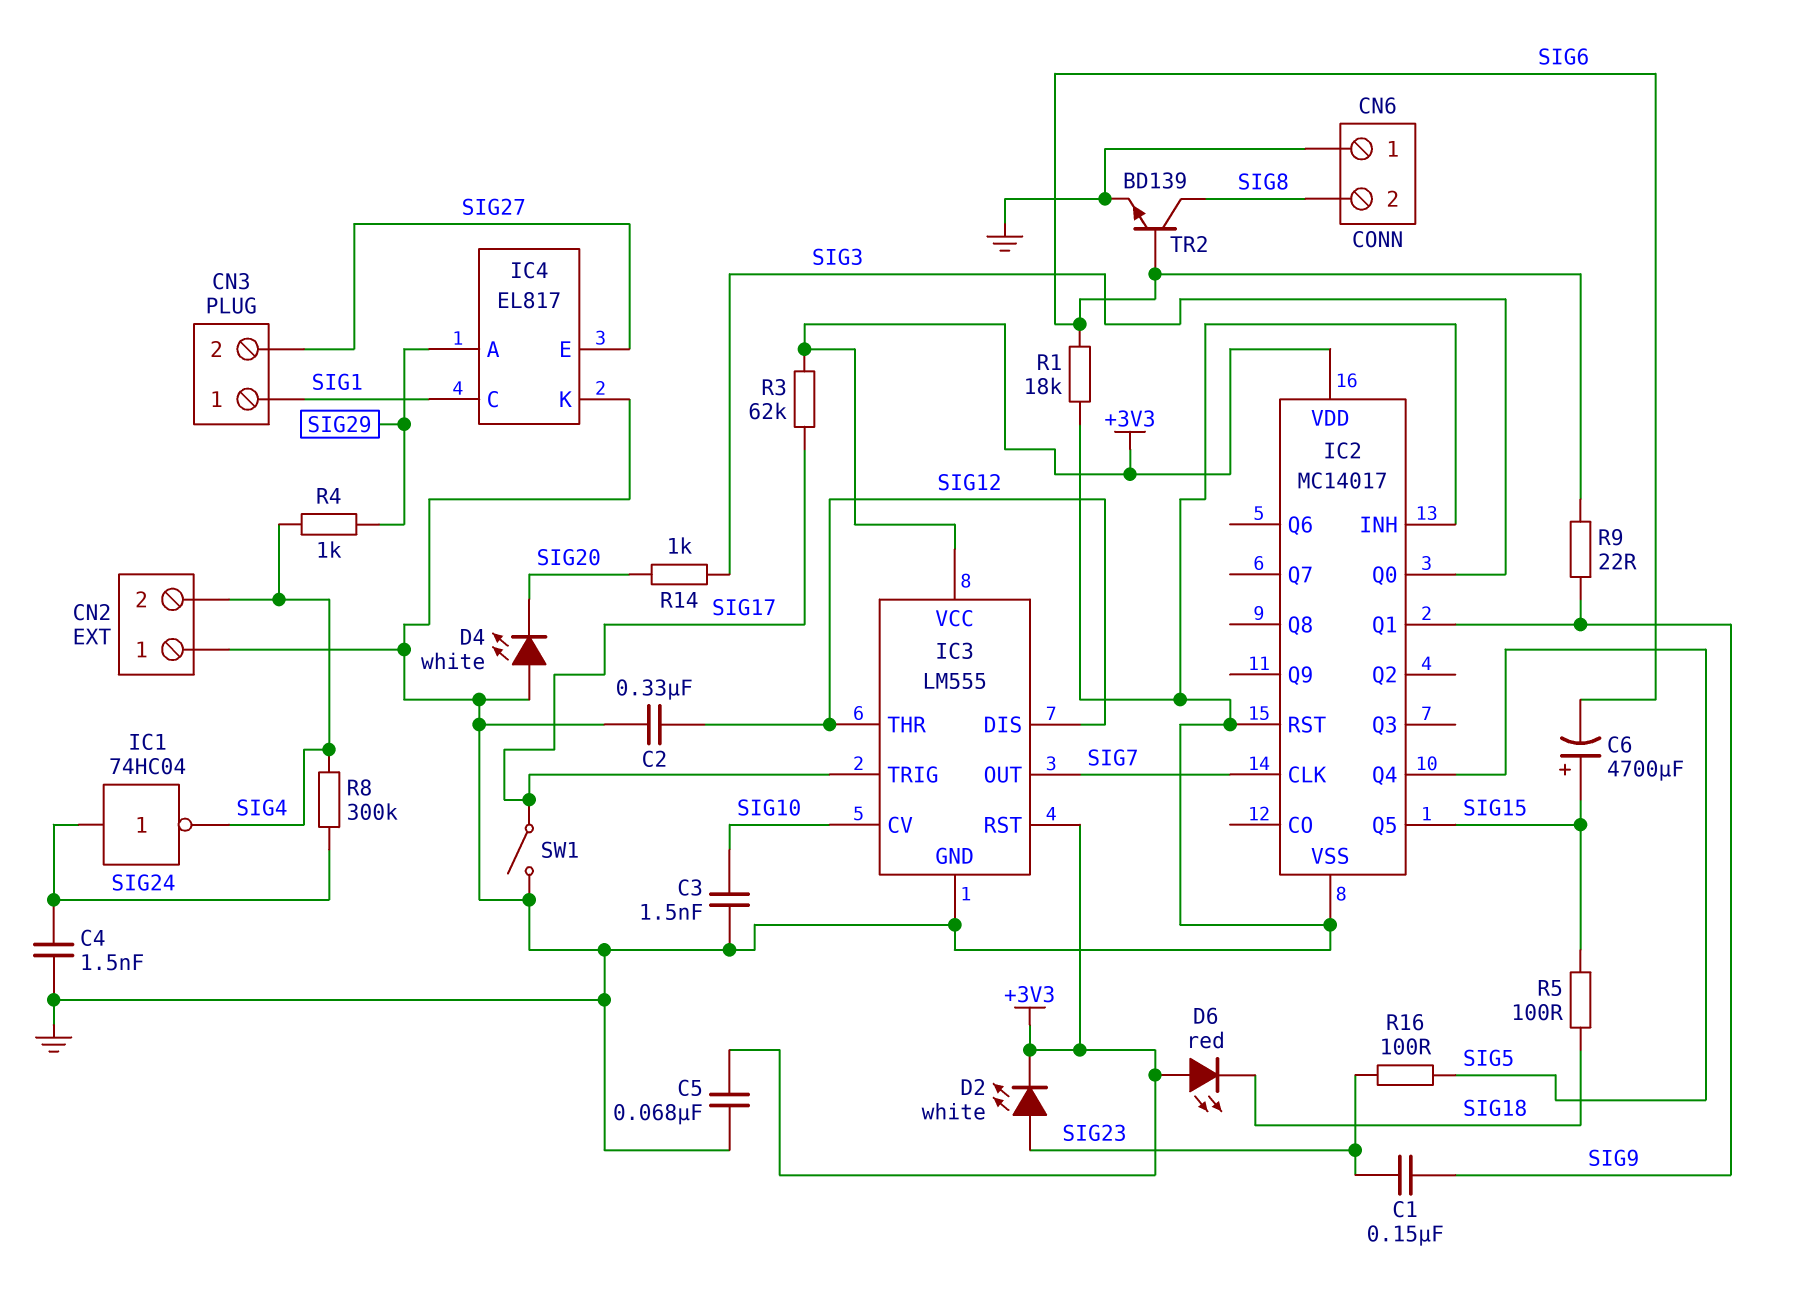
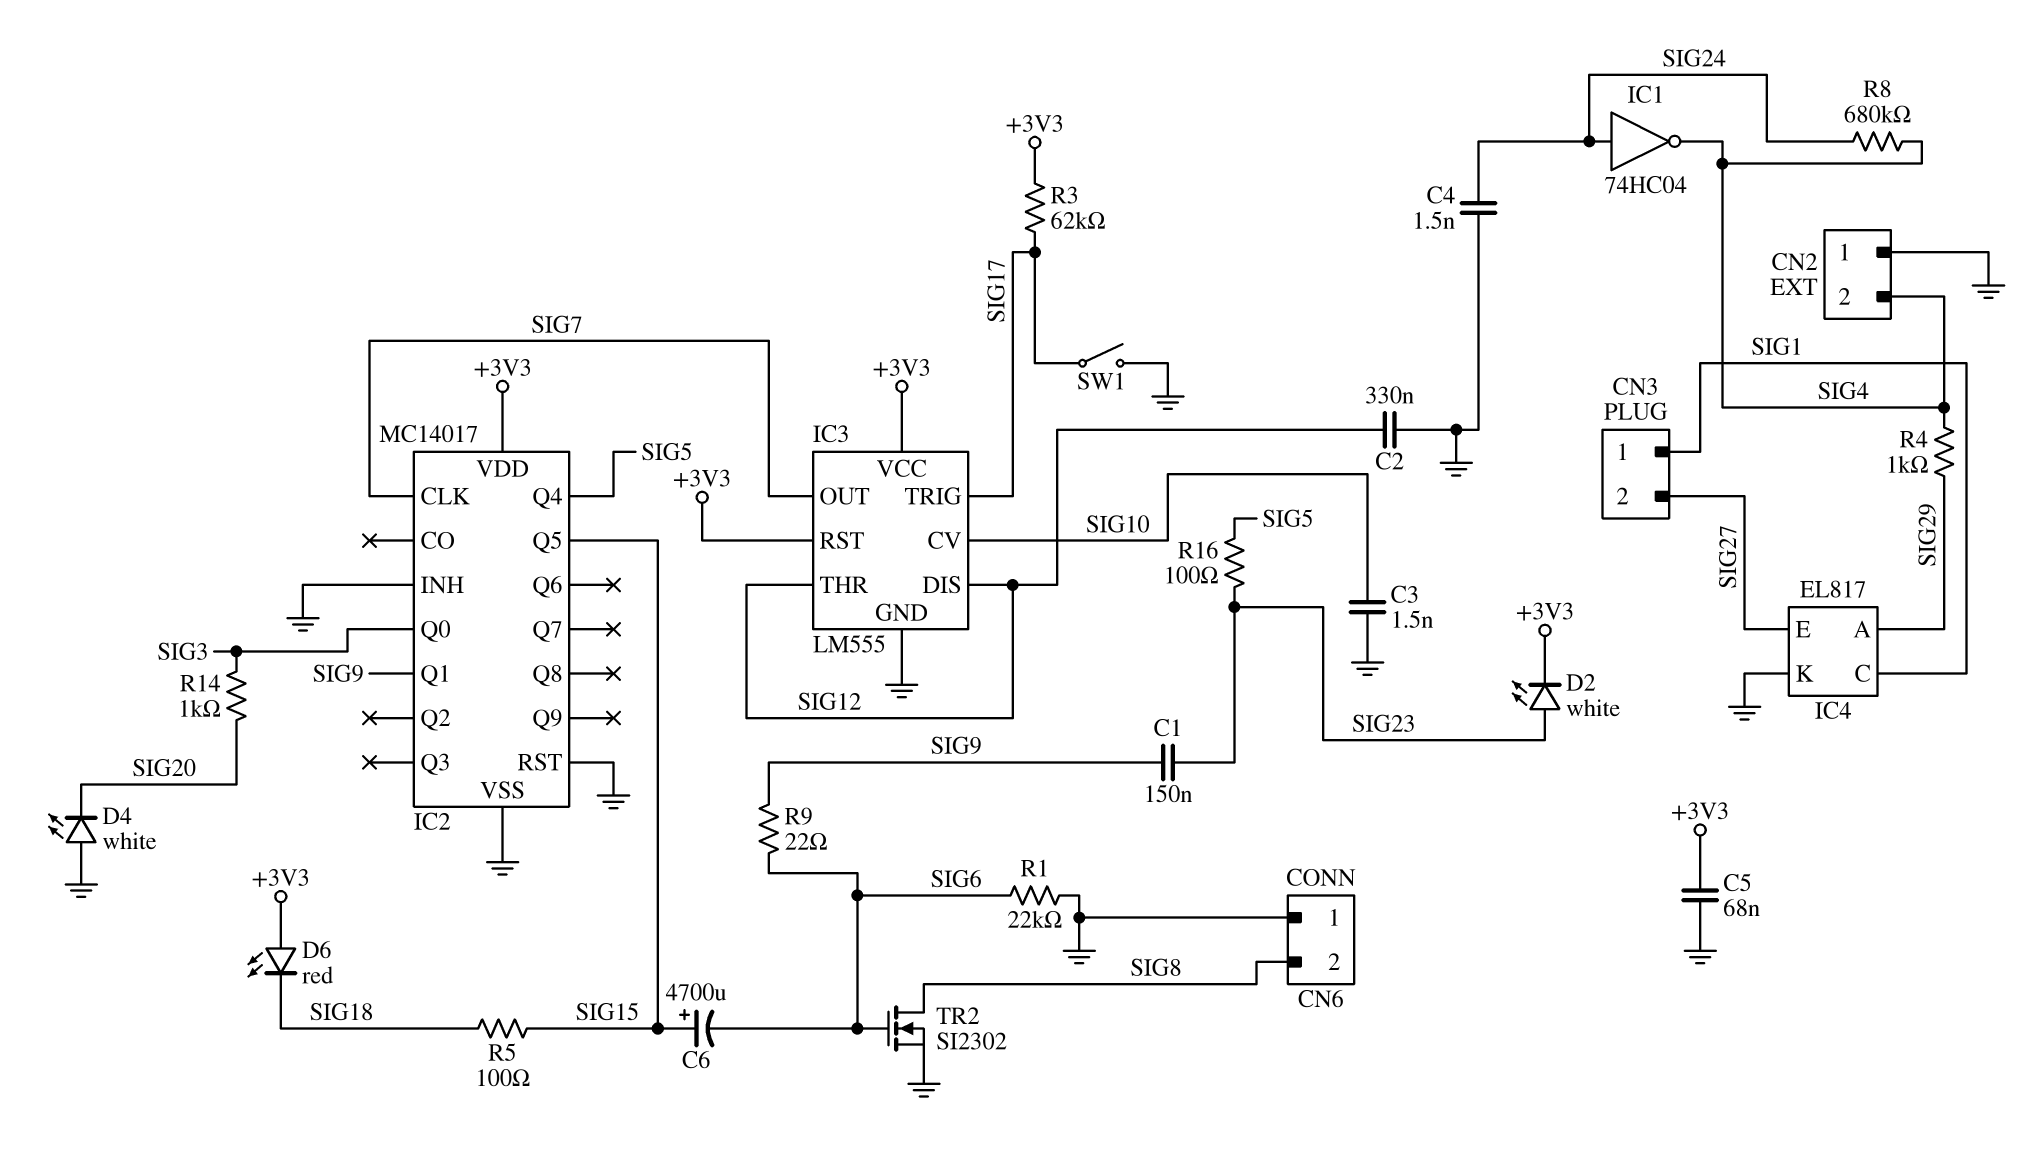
R1: 18k (GND, SIG6) -> 22k (GND, SIG6)
R8: 300k (SIG4, SIG24) -> 680k (SIG4, SIG24)
TR2: NPN BD139 (B SIG6, C SIG8, E GND) -> NMOS SI2302 (G SIG6, D SIG8, S GND)

